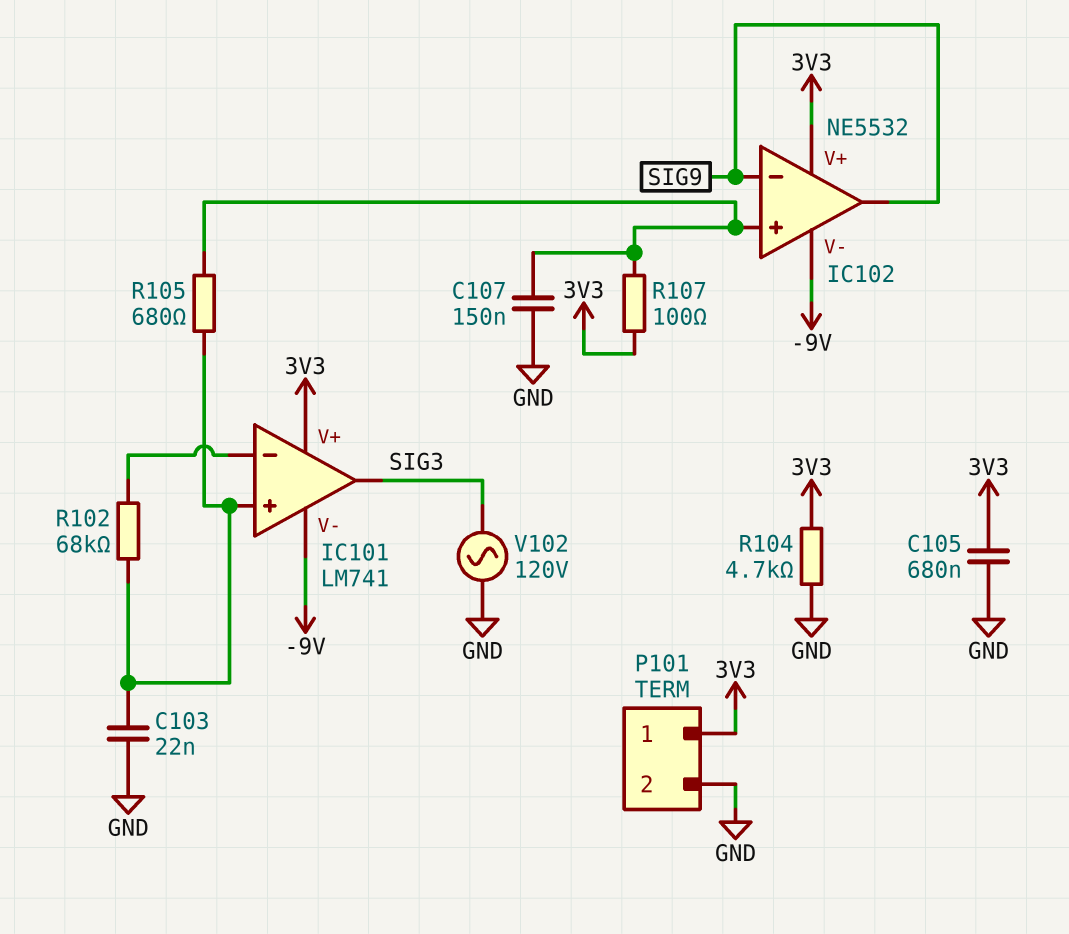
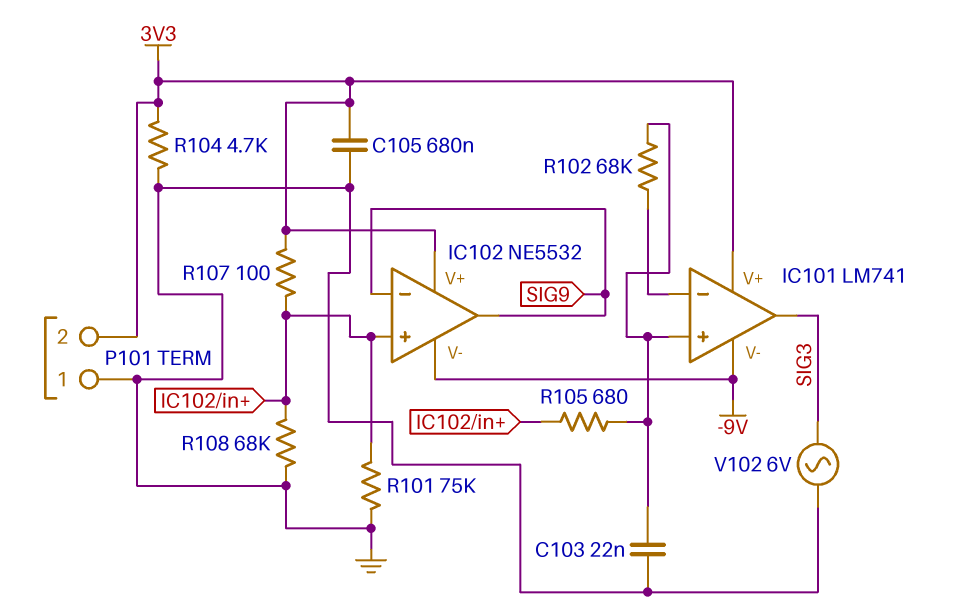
C107: 150nF (GND, IC102/in+) -> none
P101 pin 1: 3V3 -> GND
P101 pin 2: GND -> 3V3
R101: none -> 75k (GND, IC102/in+)
R108: none -> 68k (GND, IC102/in+)
V102: AC 120V (GND, SIG3) -> AC 6V (GND, SIG3)

